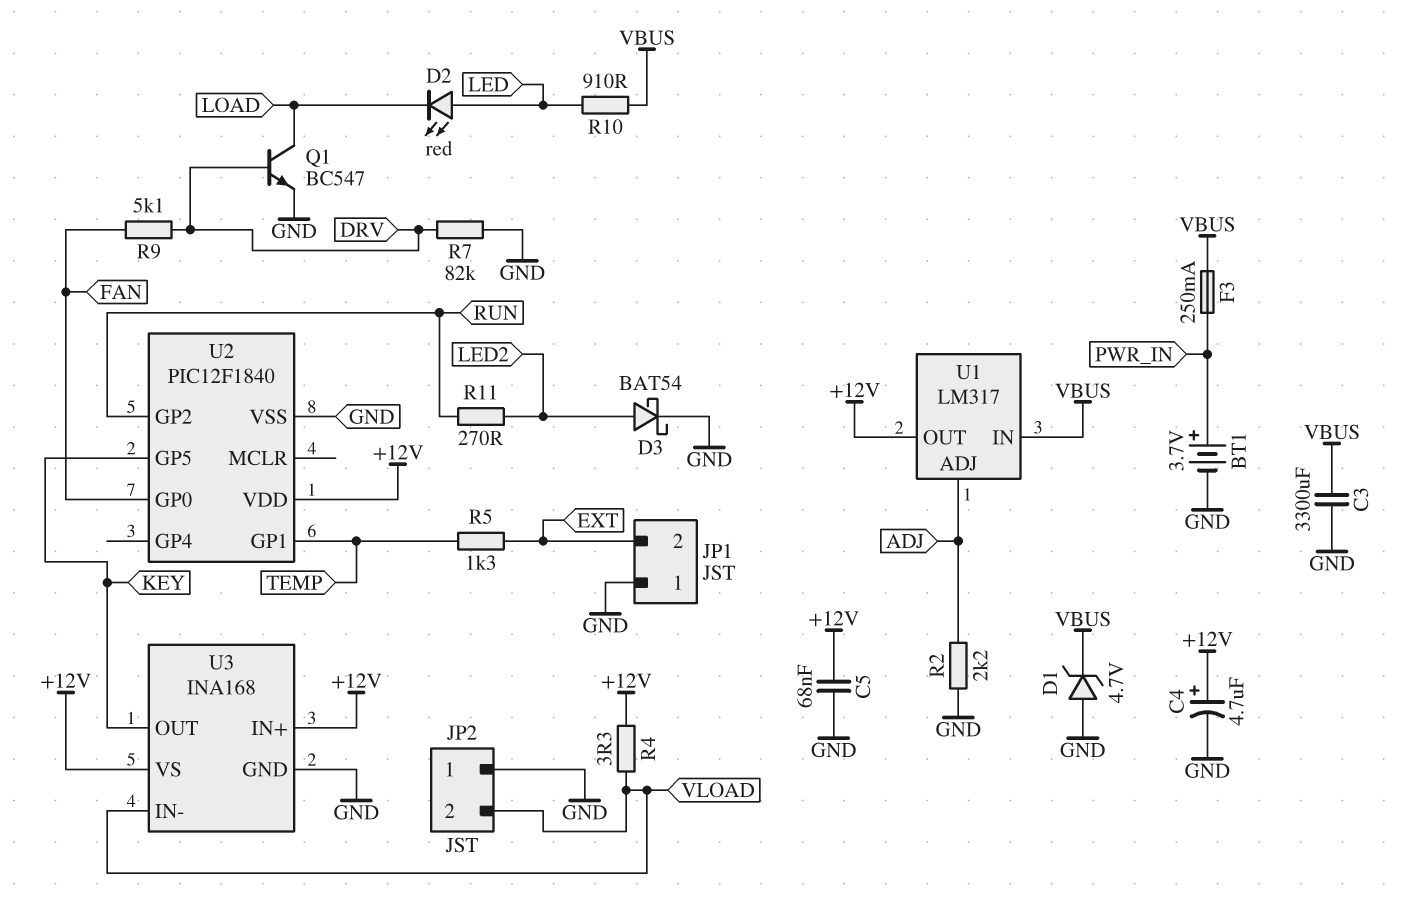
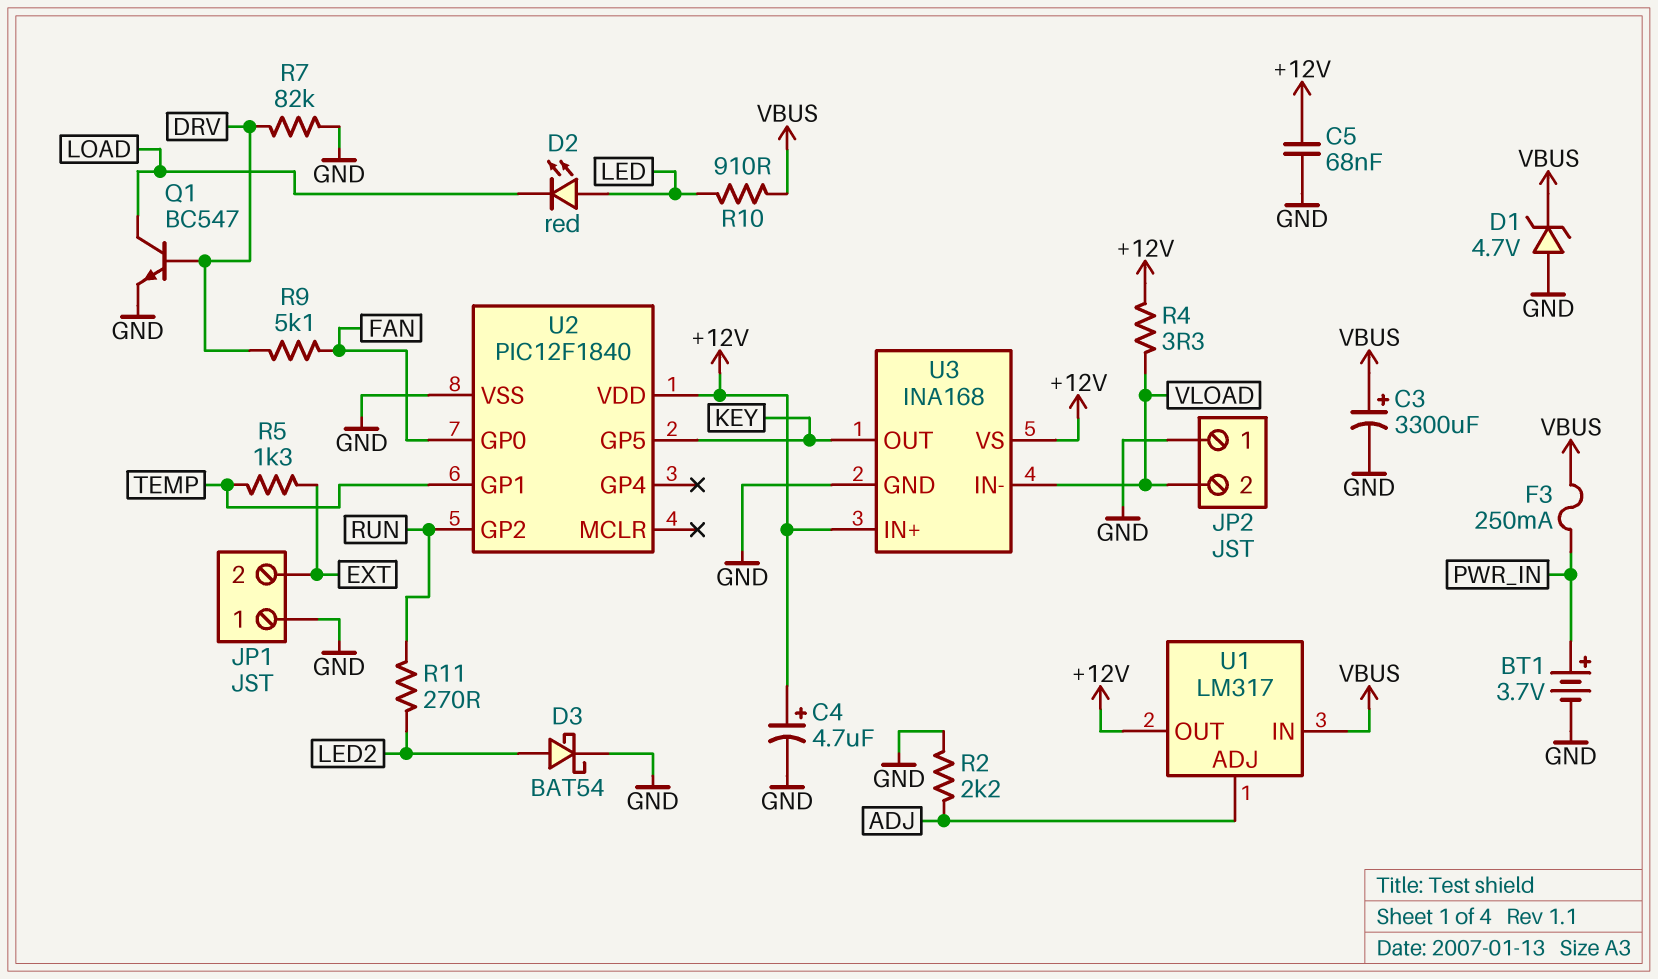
C3: 3300uF (GND, VBUS) -> 3300uF (plus VBUS, minus GND)

